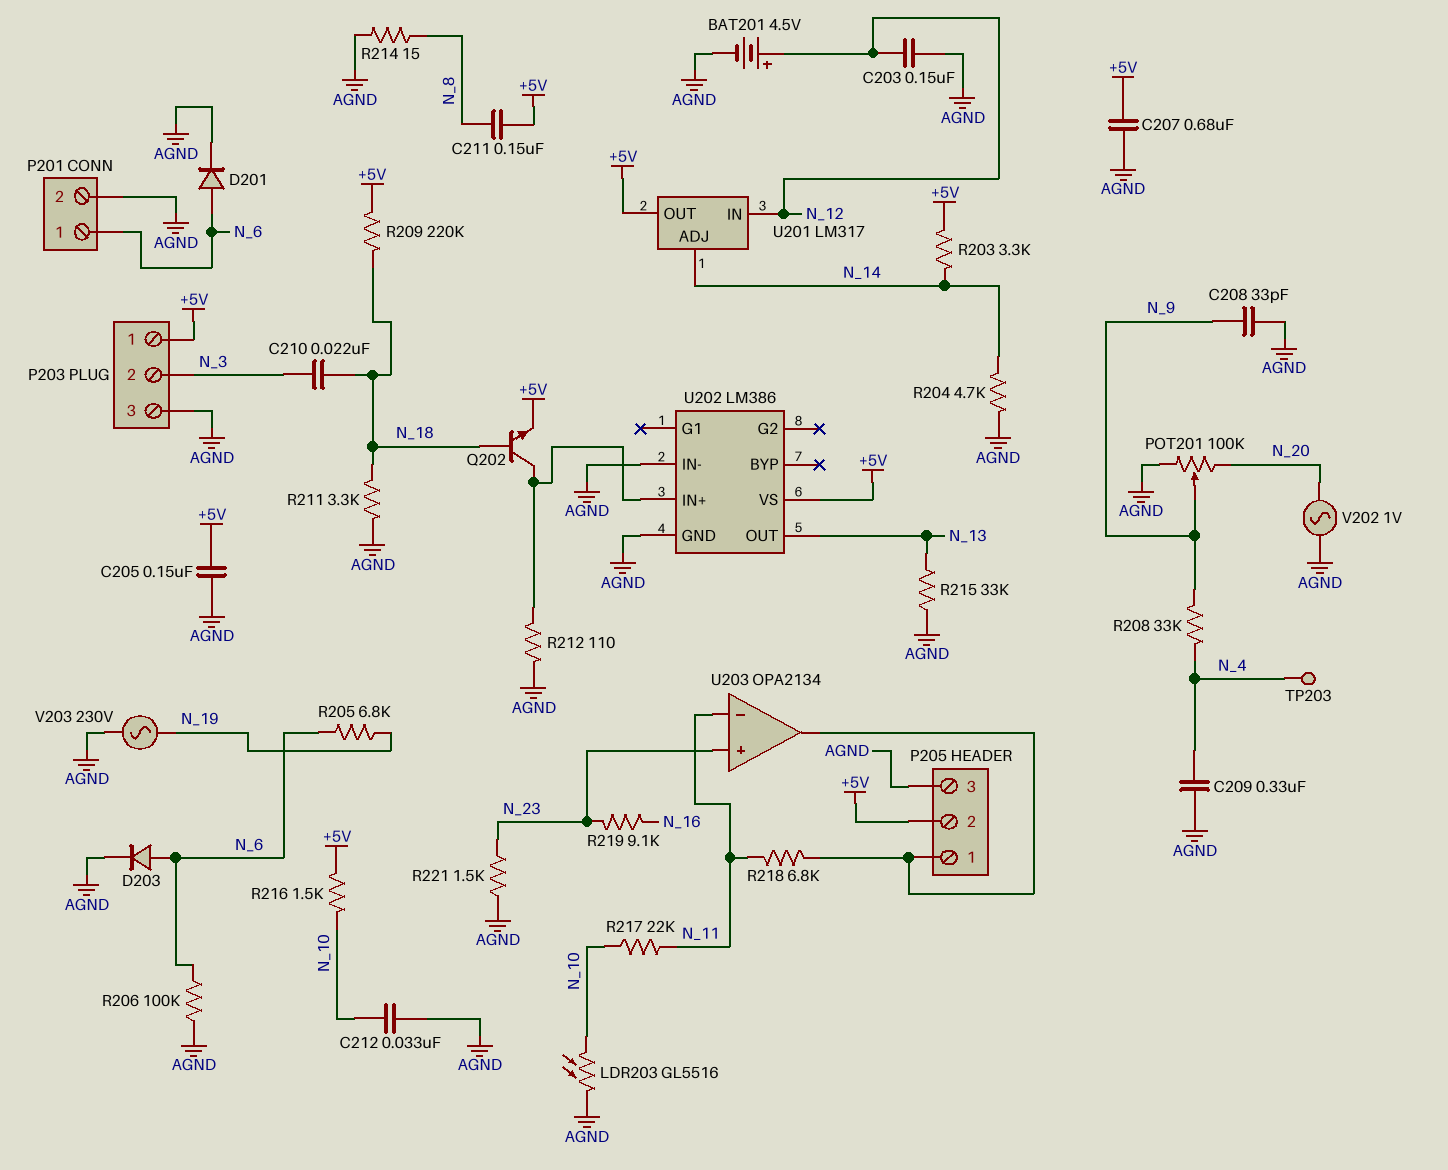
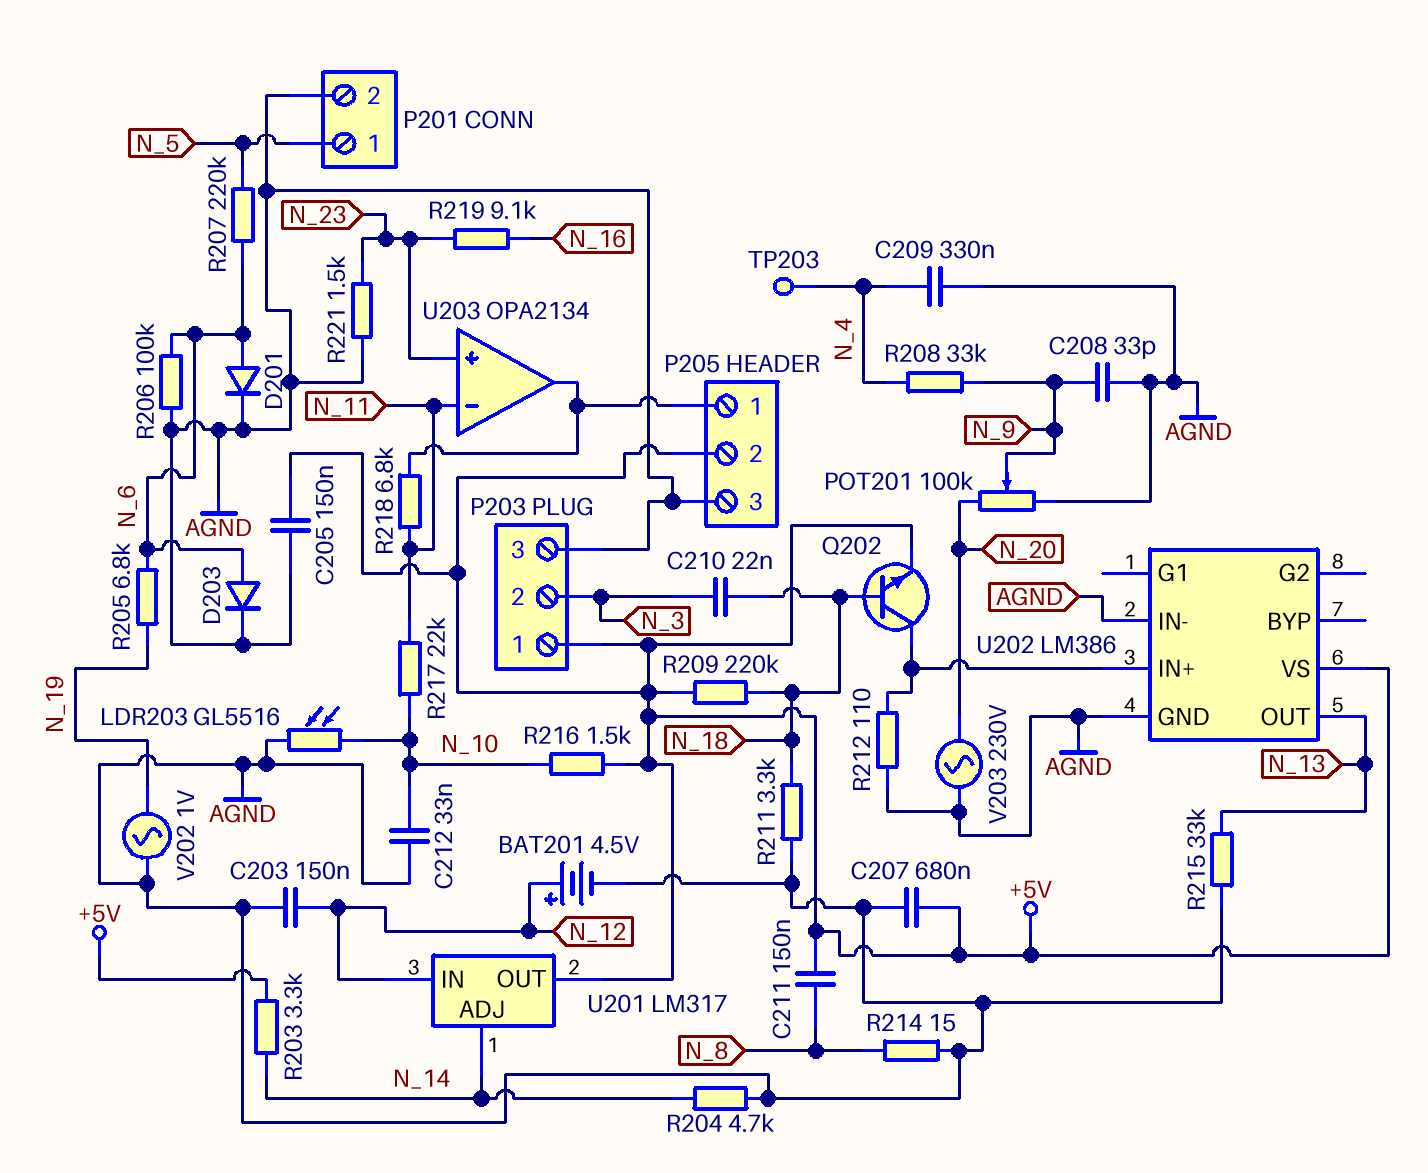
P201 pin 1: N_6 -> N_5
R207: none -> 220k (N_5, N_6)
V202: AC 1V (AGND, N_20) -> AC 1V (AGND, N_19)
V203: AC 230V (AGND, N_19) -> AC 230V (AGND, N_20)

